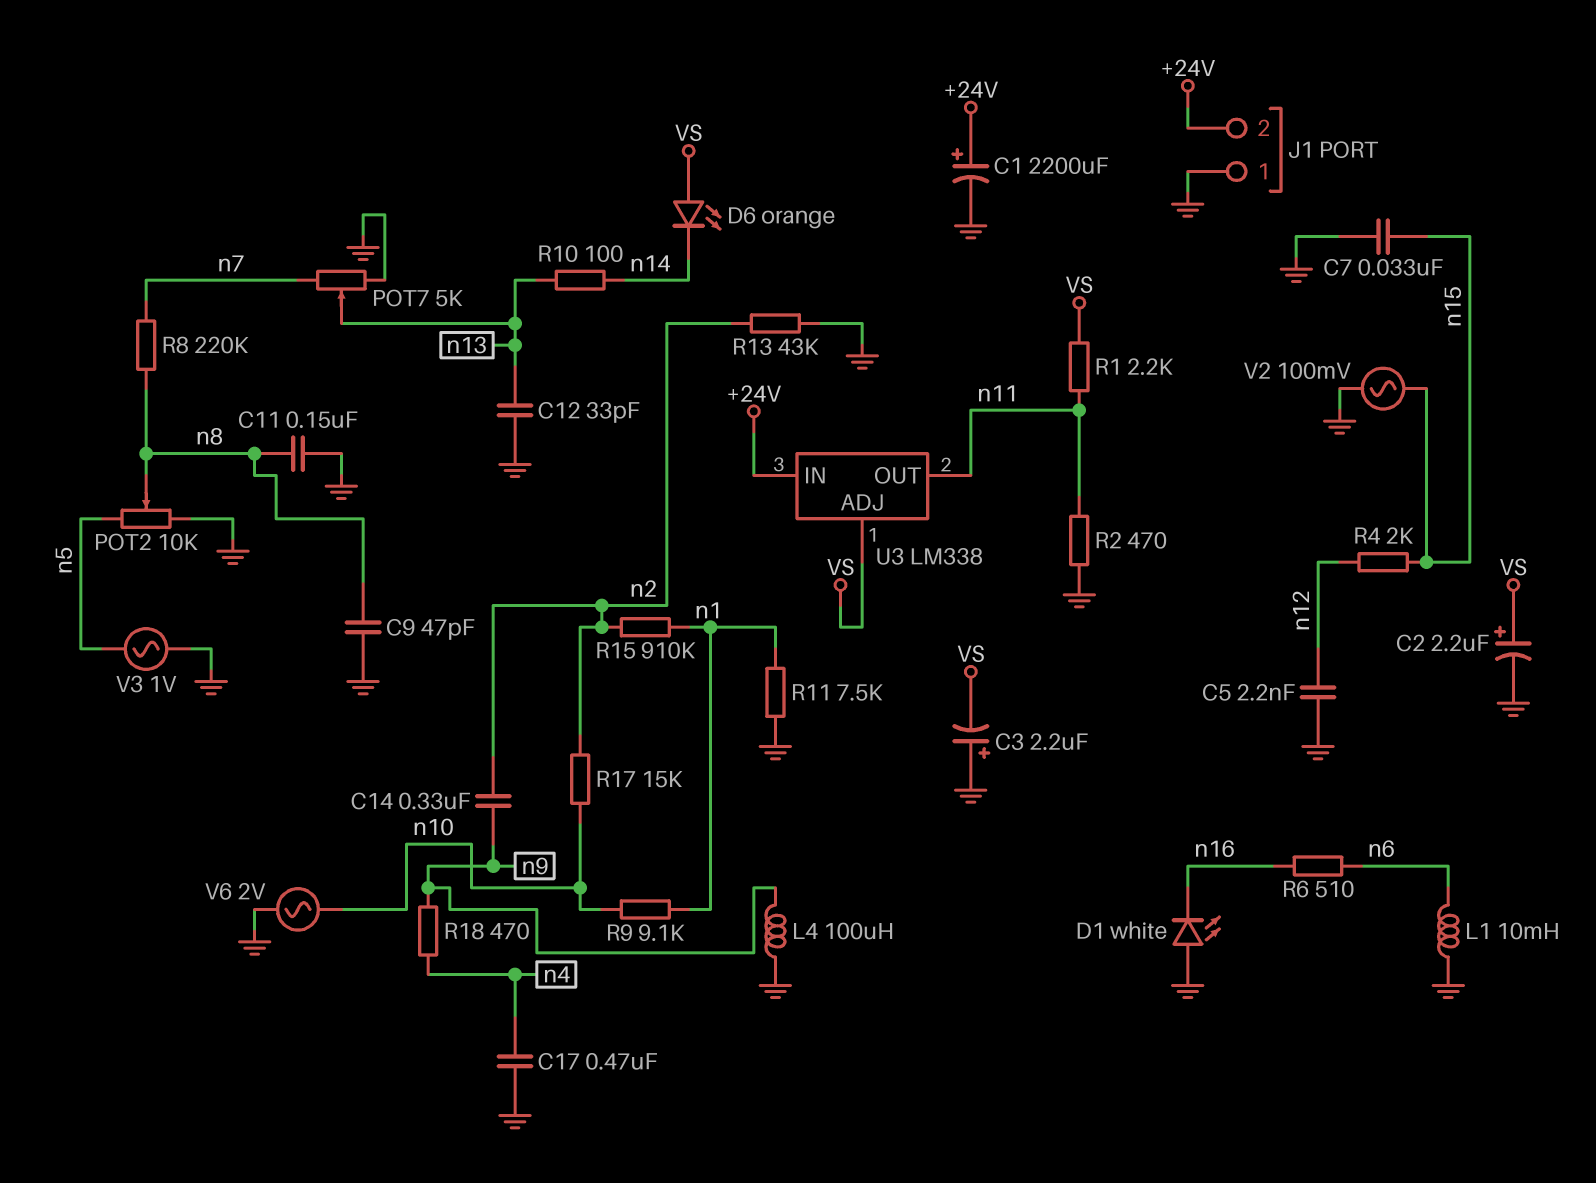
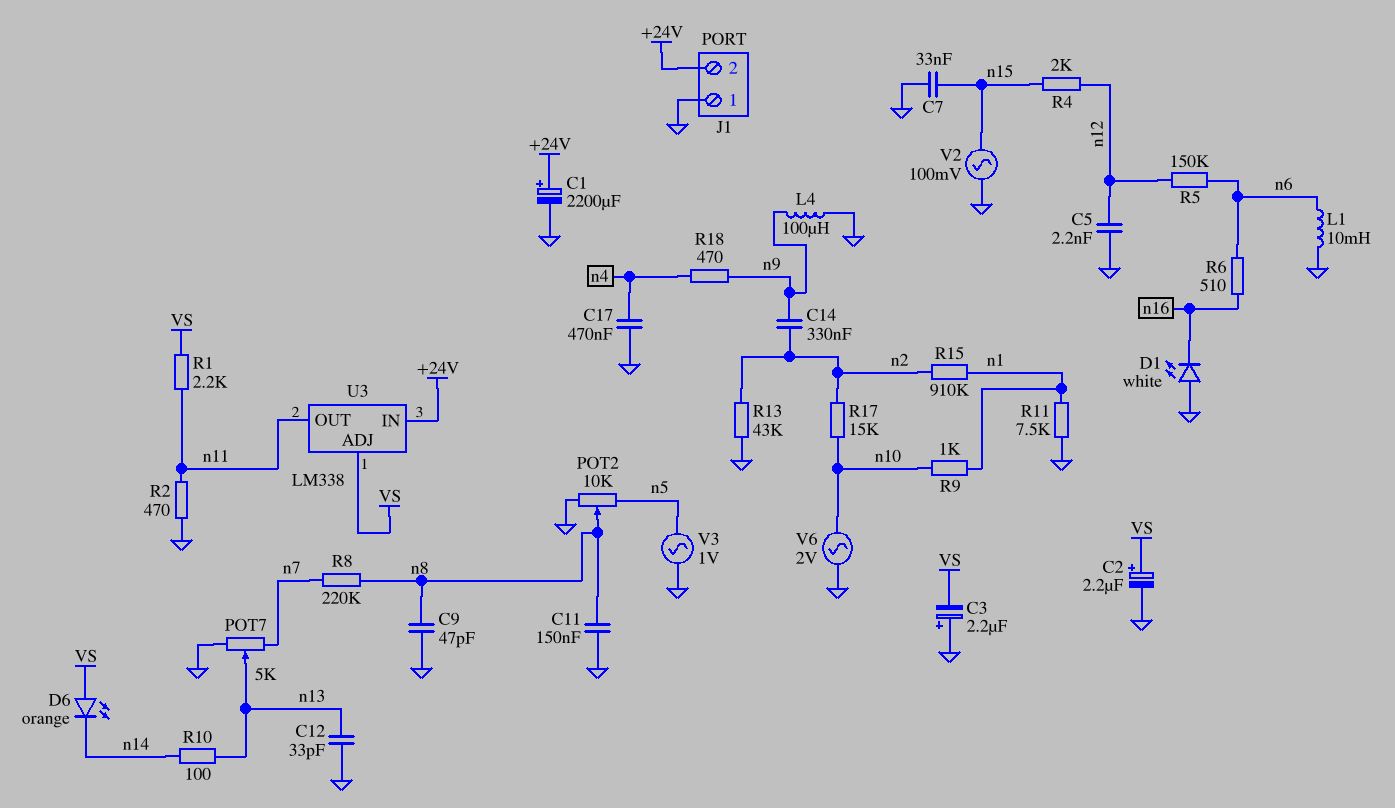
R5: none -> 150k (n6, n12)
R9: 9.1k (n1, n10) -> 1k (n1, n10)

